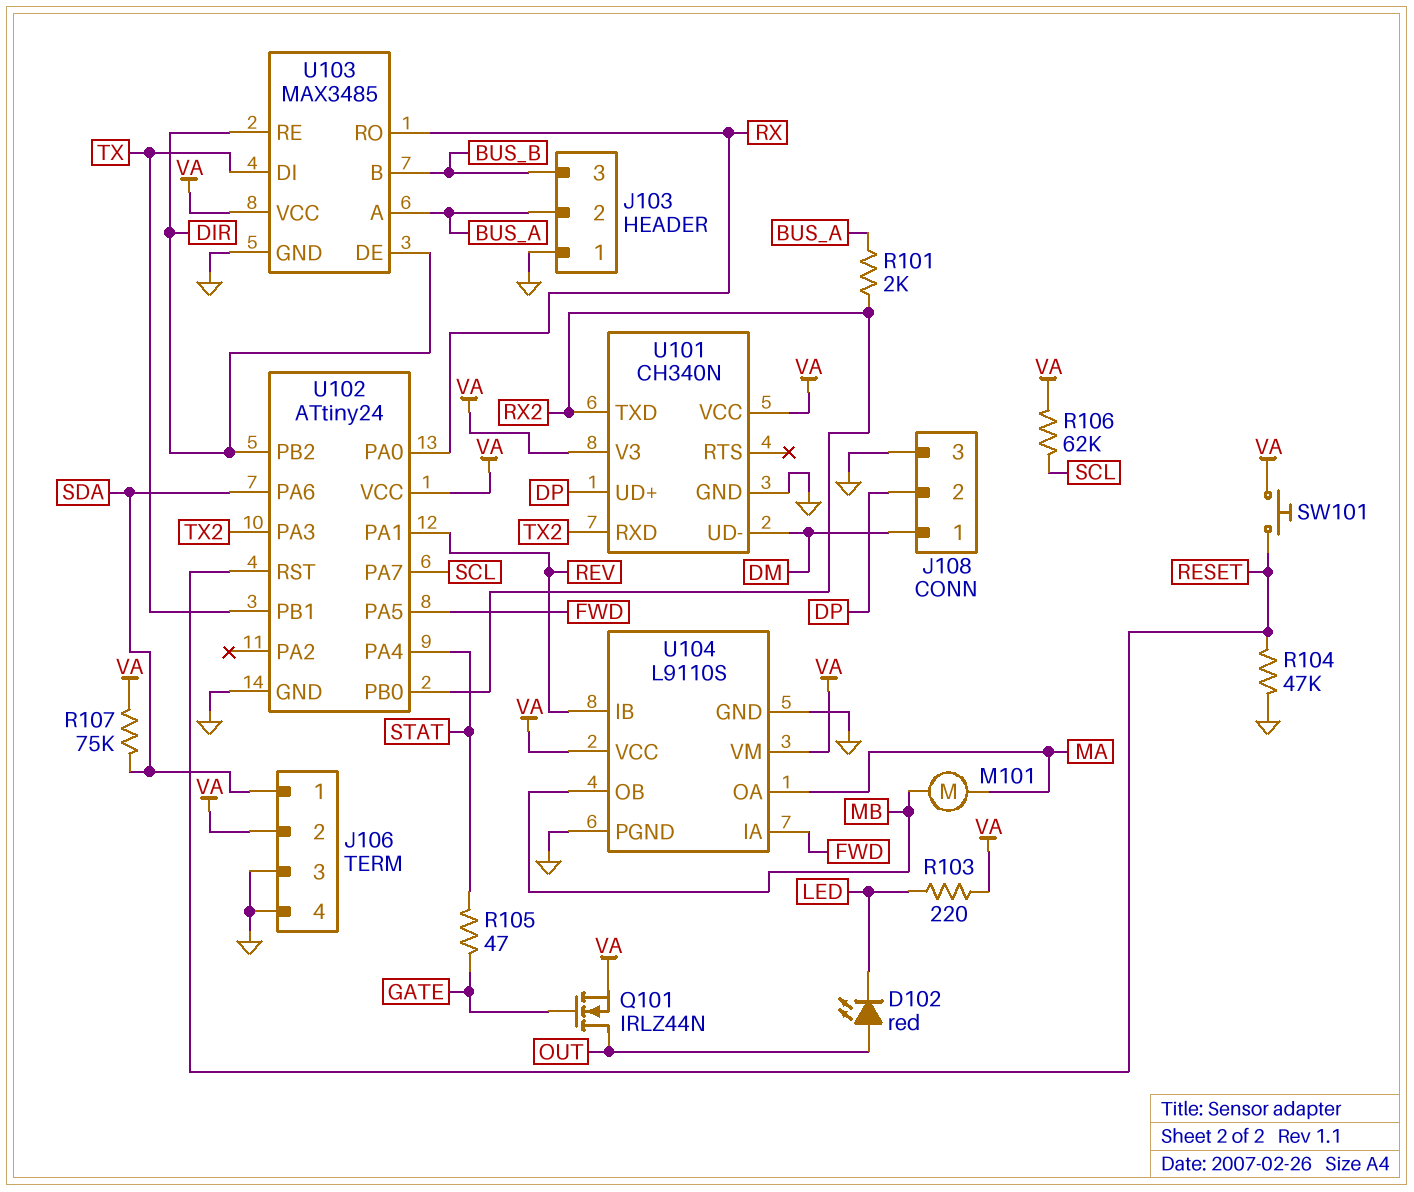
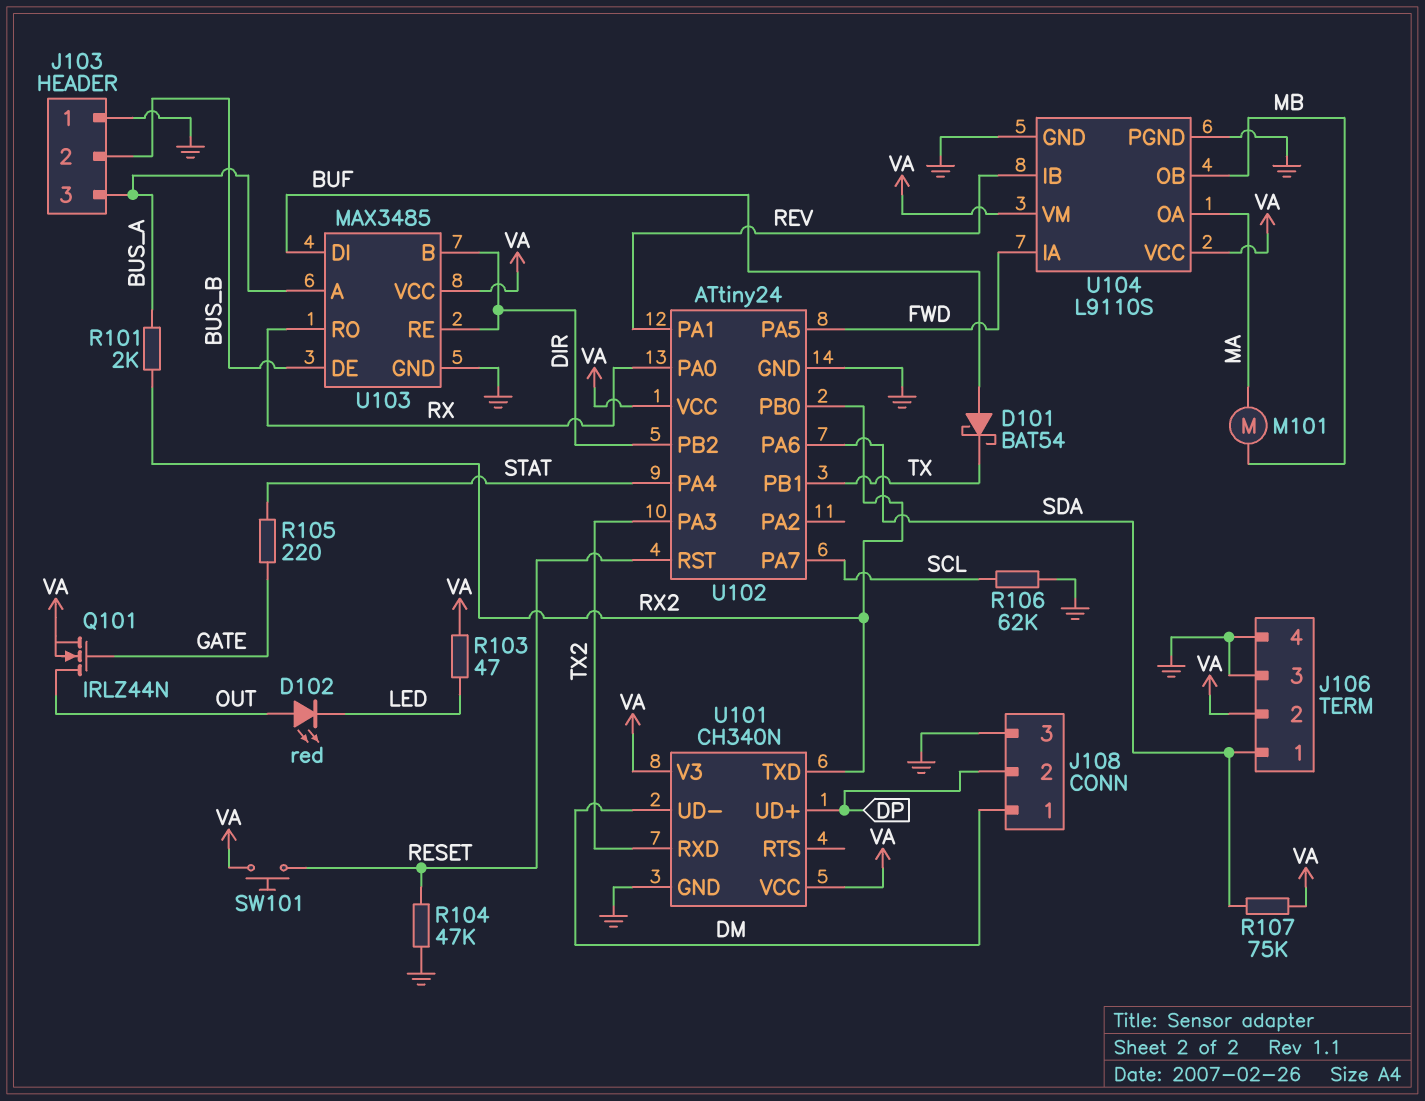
D101: none -> schottky BAT54 (A BUF, K TX)
J103 pin 2: BUS_A -> BUS_B
J103 pin 3: BUS_B -> BUS_A
R103: 220 (LED, VA) -> 47 (LED, VA)
R105: 47 (GATE, STAT) -> 220 (GATE, STAT)
R106: 62k (SCL, VA) -> 62k (GND, SCL)
U103 pin B: BUS_B -> DIR
U103 pin DE: DIR -> BUS_B
U103 pin DI: TX -> BUF

